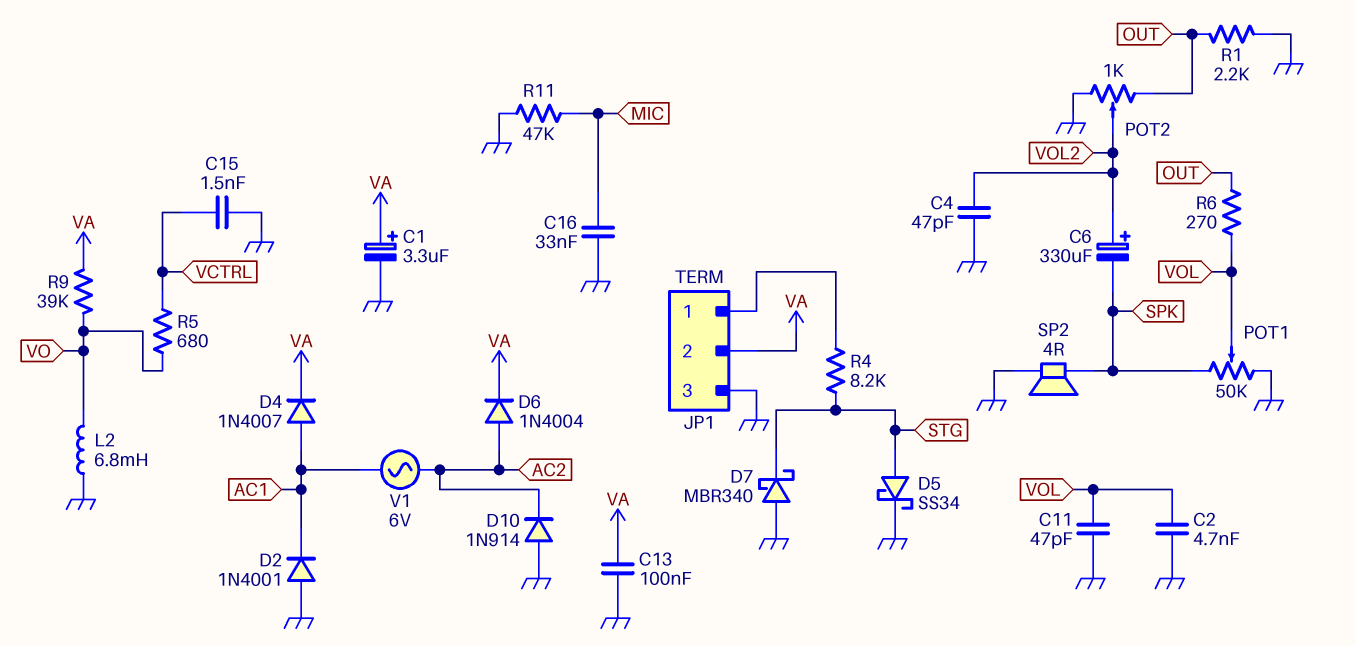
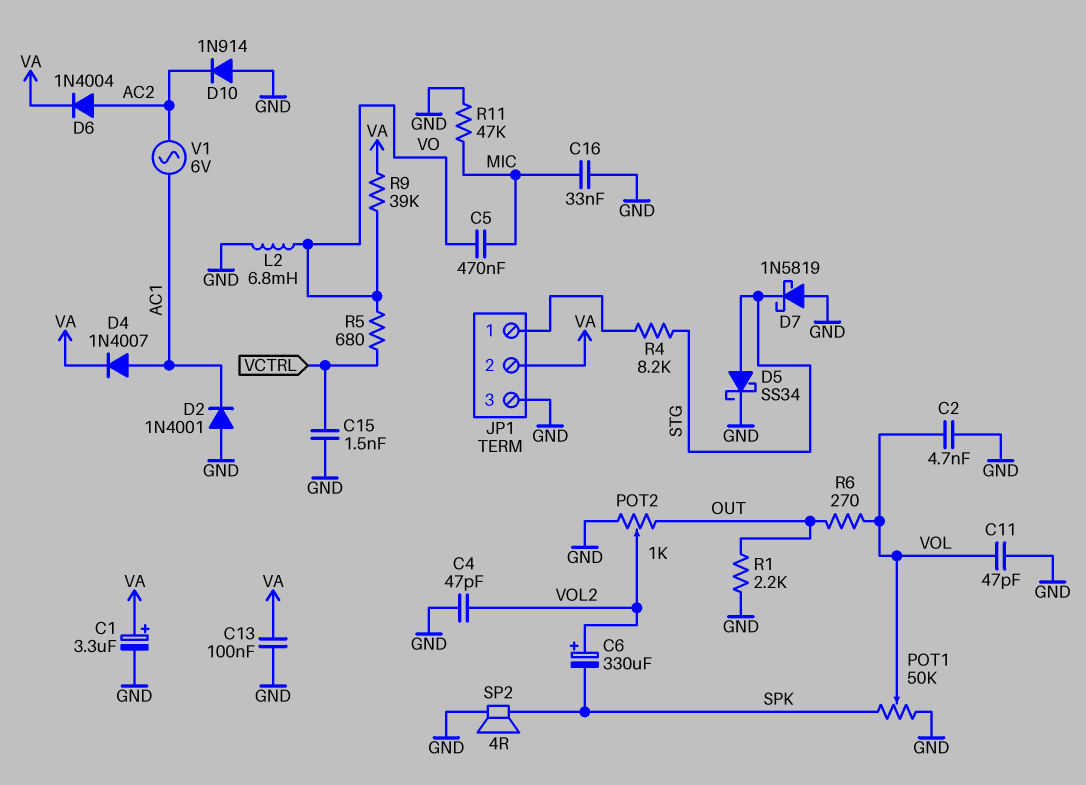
C5: none -> 470nF (MIC, VO)
D7: schottky MBR340 (A GND, K STG) -> schottky 1N5819 (A GND, K STG)

